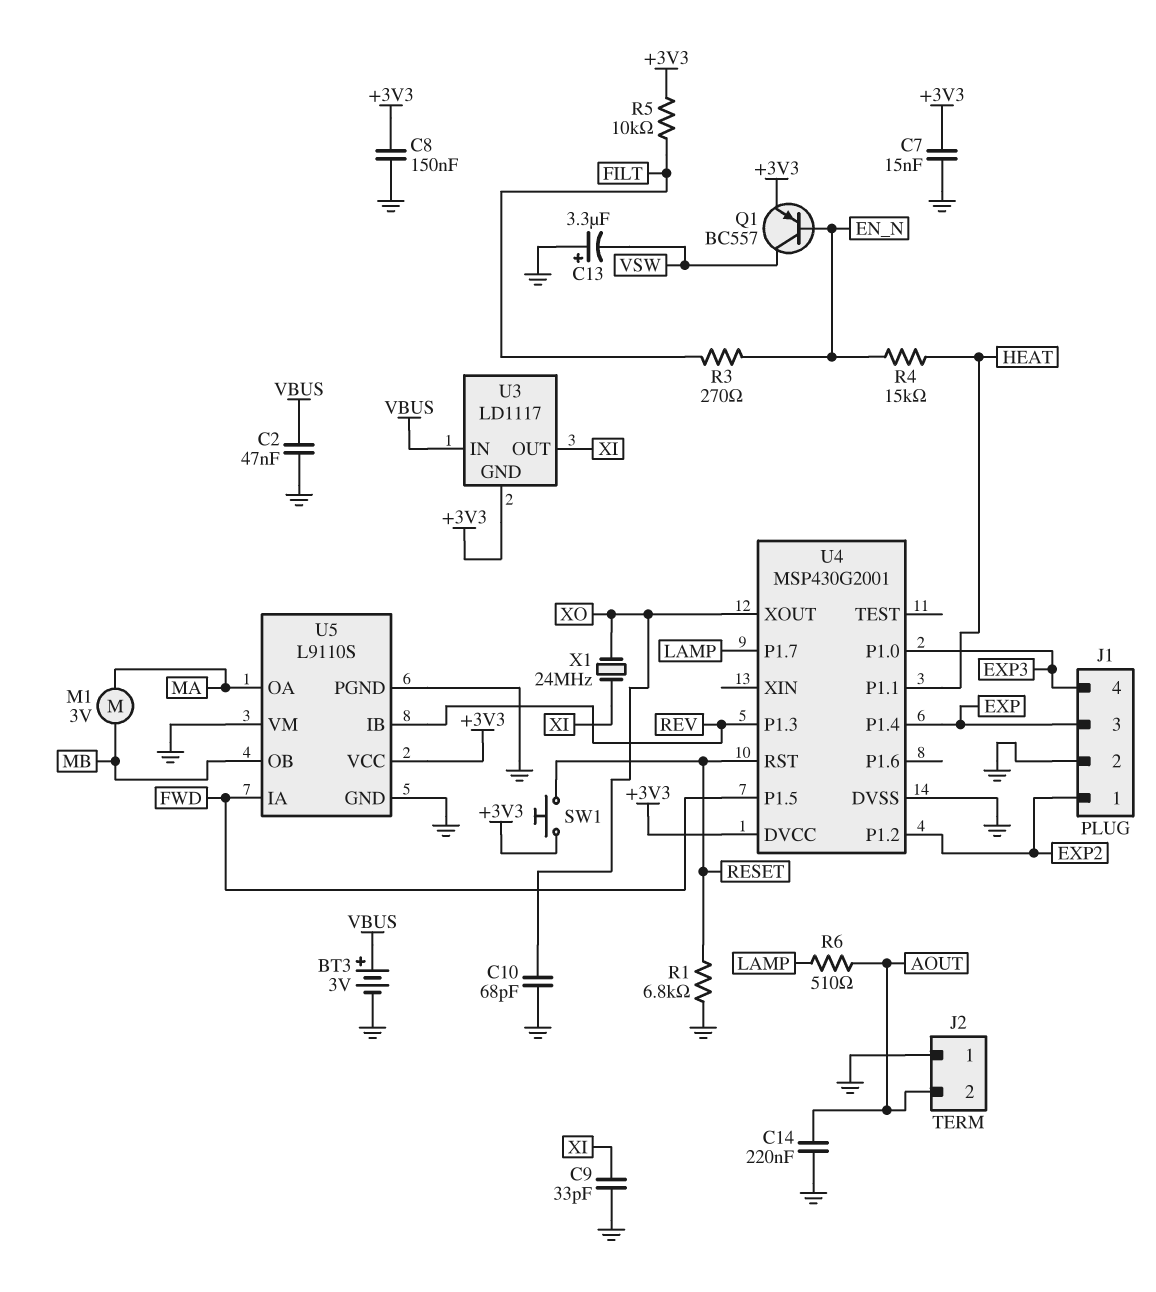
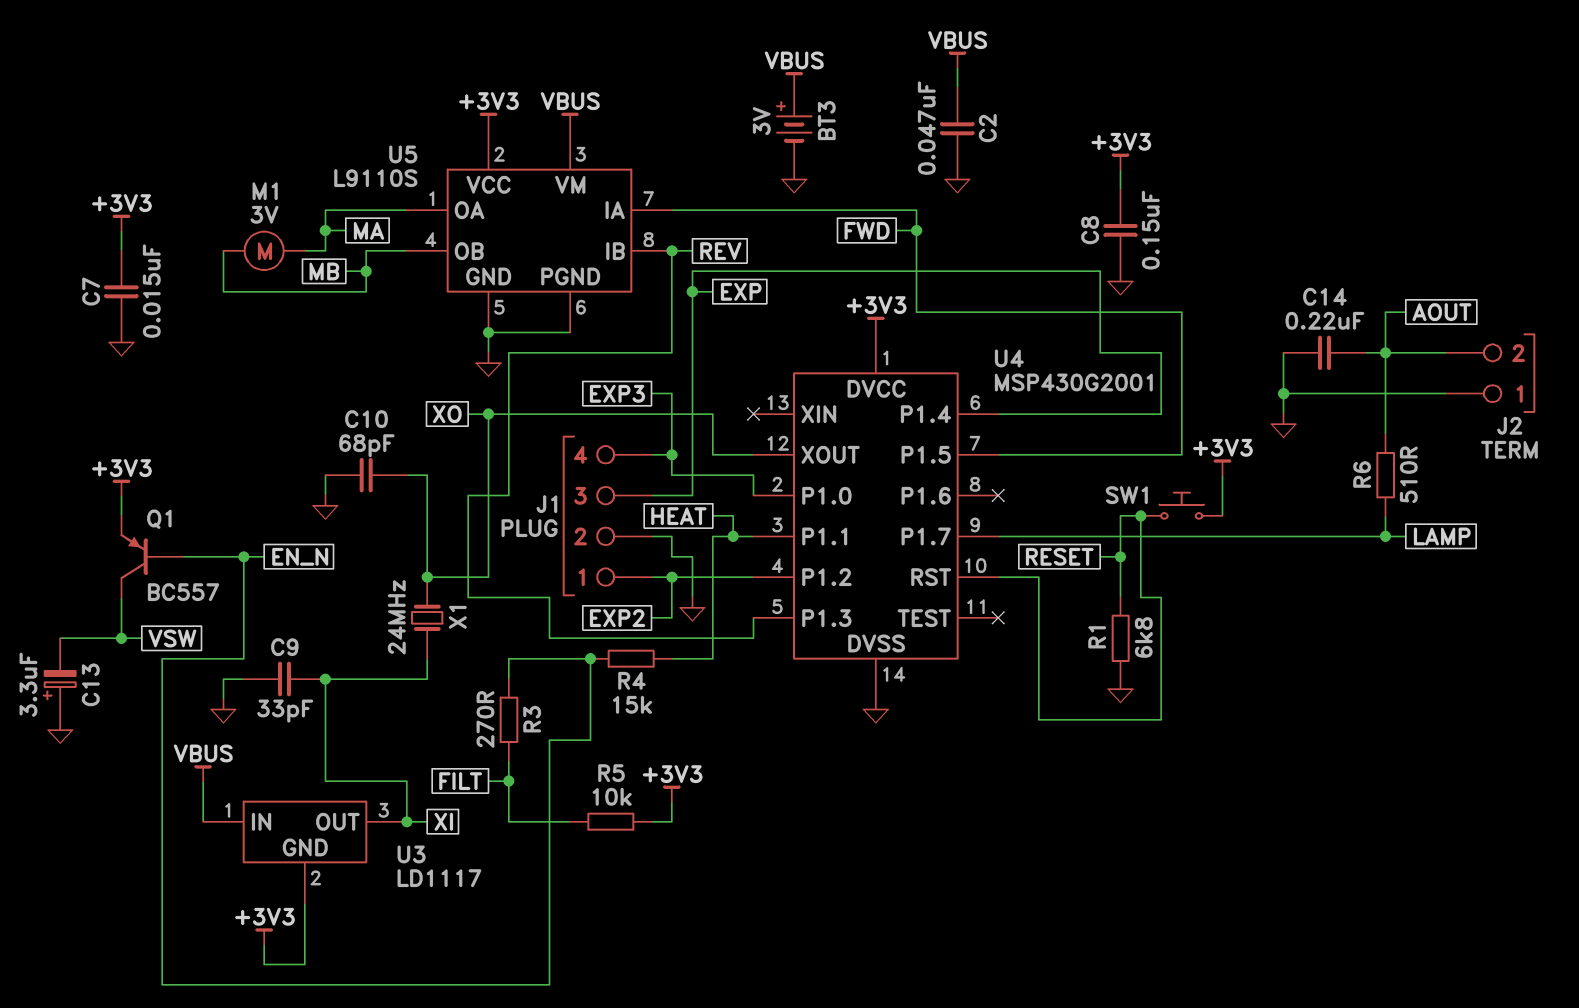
U5 pin VM: GND -> VBUS

